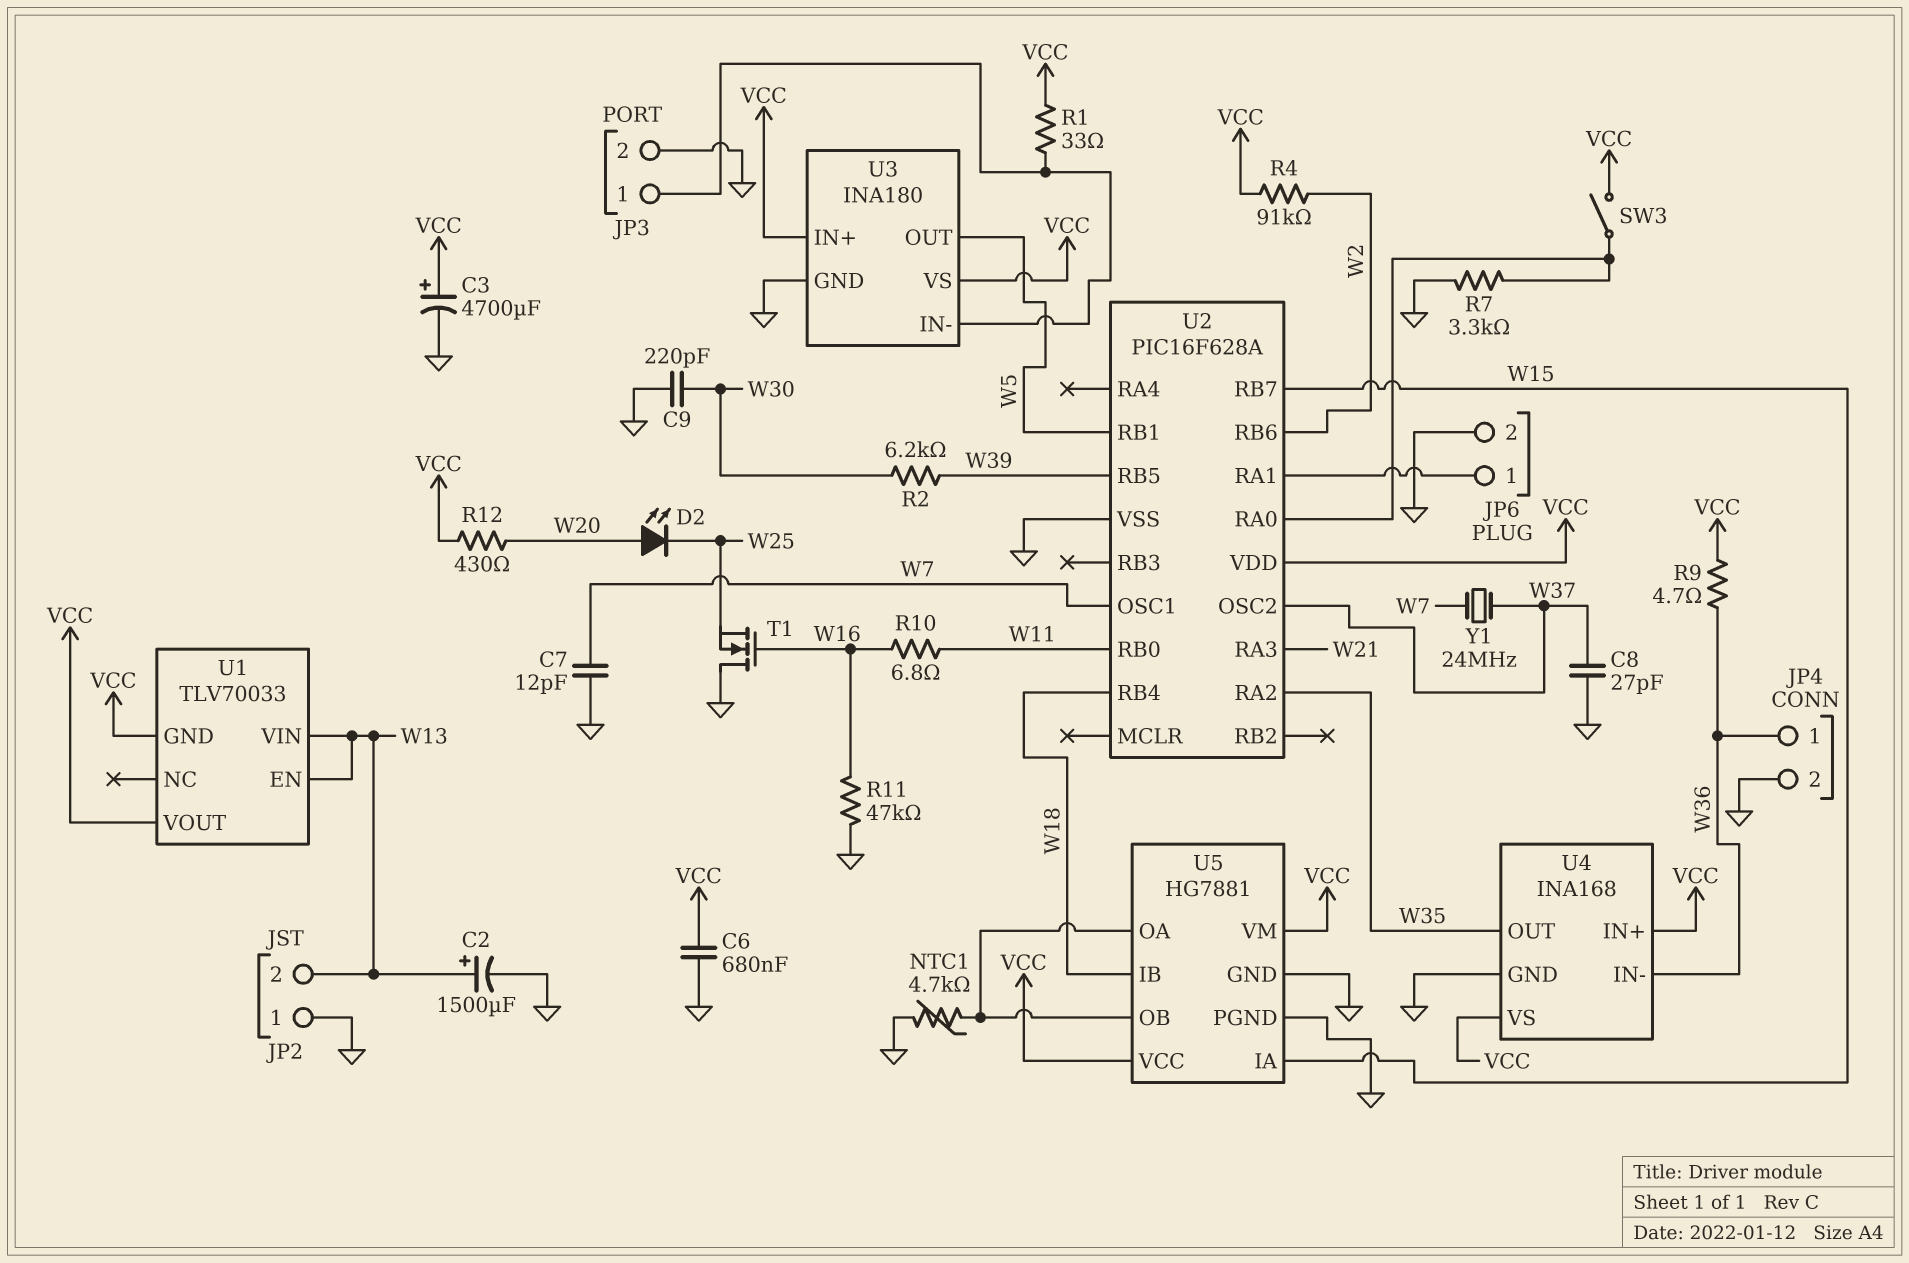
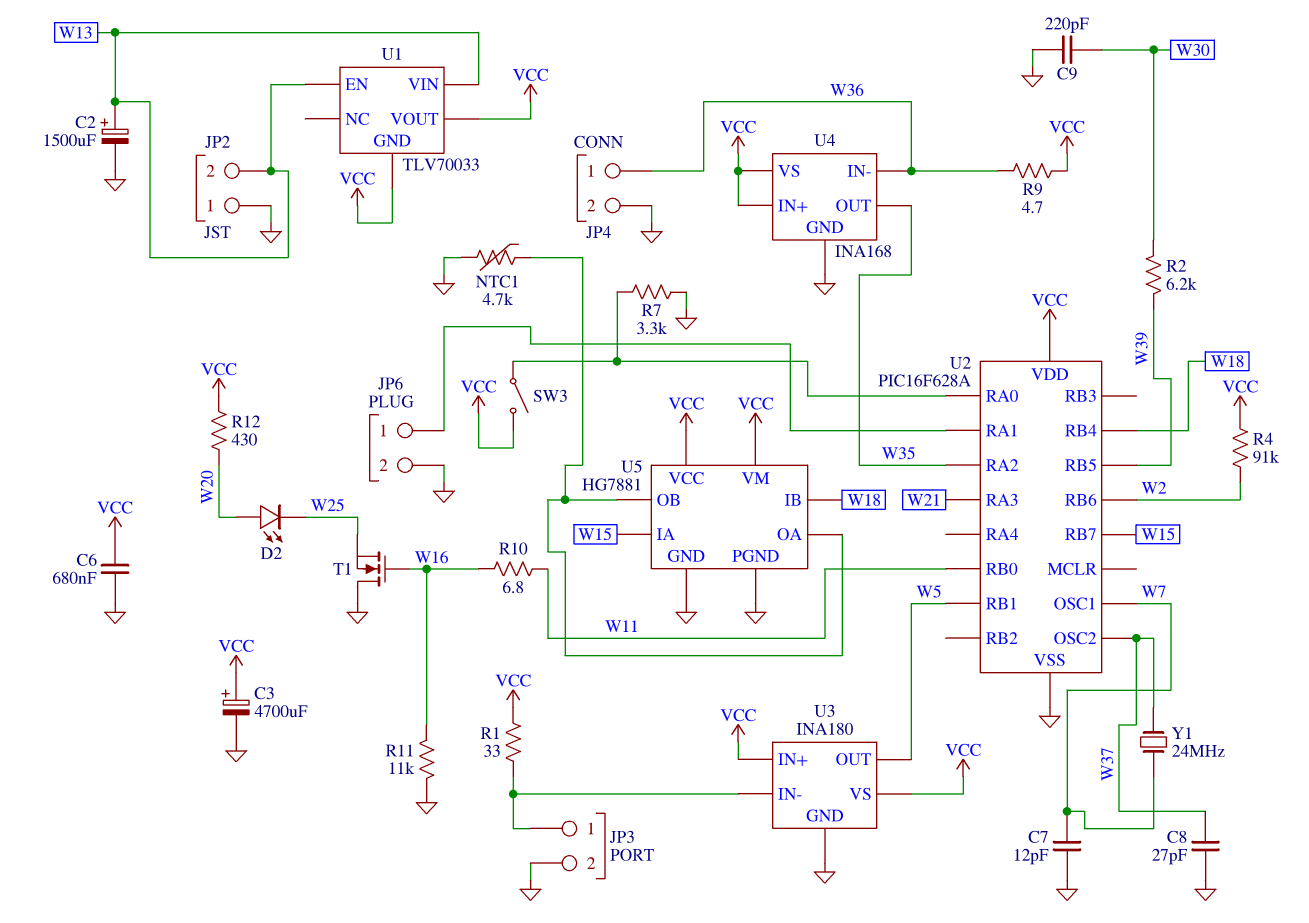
R11: 47k (GND, W16) -> 11k (GND, W16)

